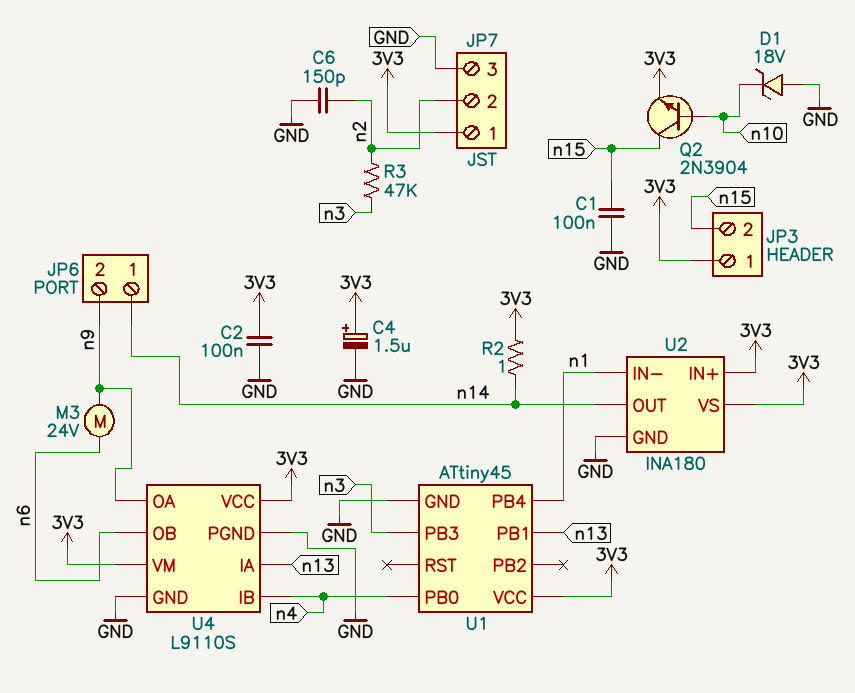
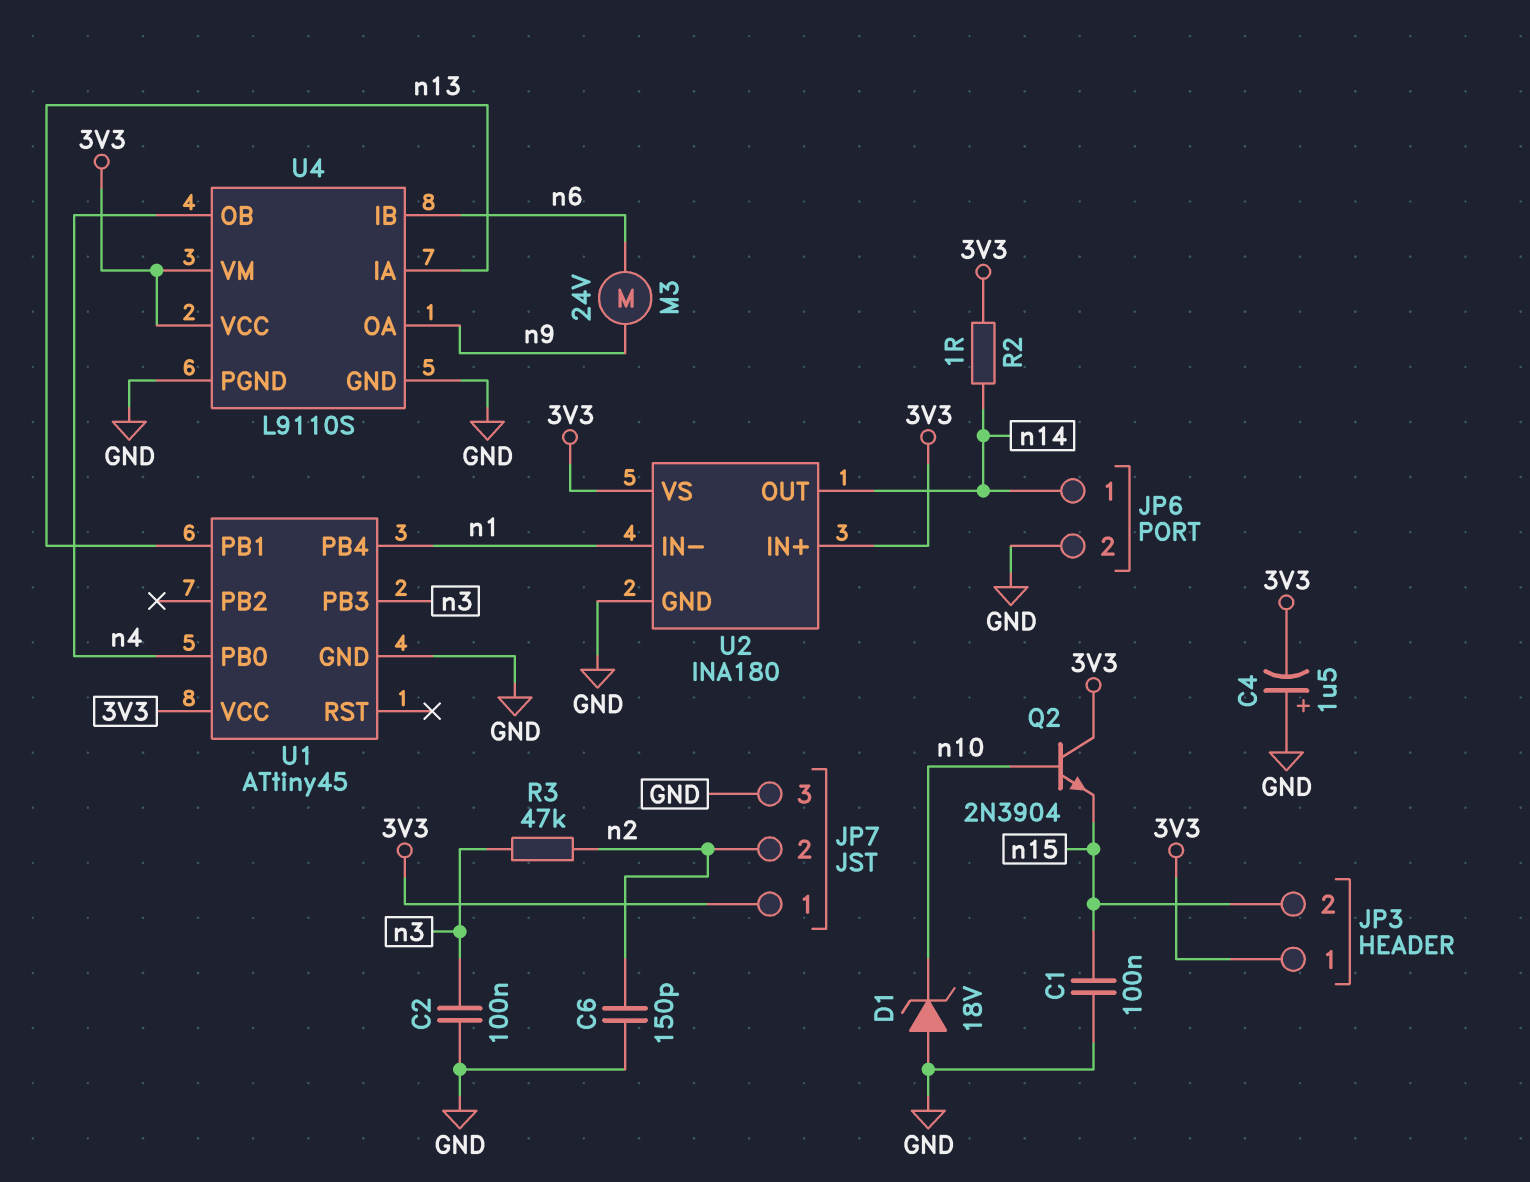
C2: 100nF (3V3, GND) -> 100nF (GND, n3)
C4: 1.5uF (plus 3V3, minus GND) -> 1.5uF (plus GND, minus 3V3)
JP6 pin 2: n9 -> GND
Q2: NPN 2N3904 (B n10, C n15, E 3V3) -> NPN 2N3904 (B n10, C 3V3, E n15)
U4 pin IB: n4 -> n6
U4 pin OB: n6 -> n4

